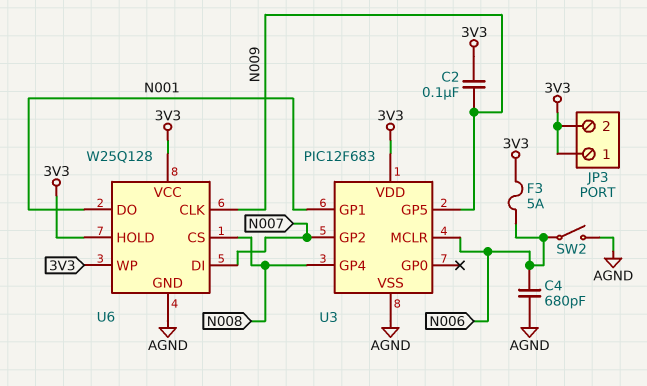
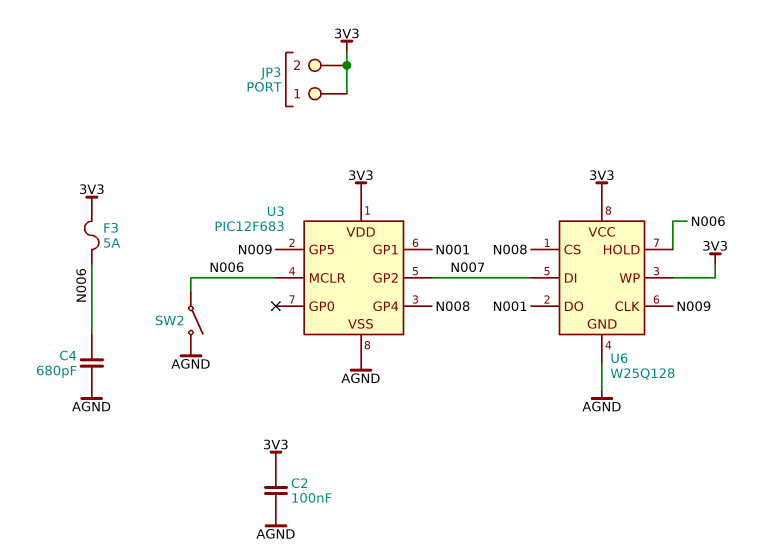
C2: 100nF (3V3, N009) -> 100nF (3V3, AGND)
U6 pin HOLD: 3V3 -> N006

